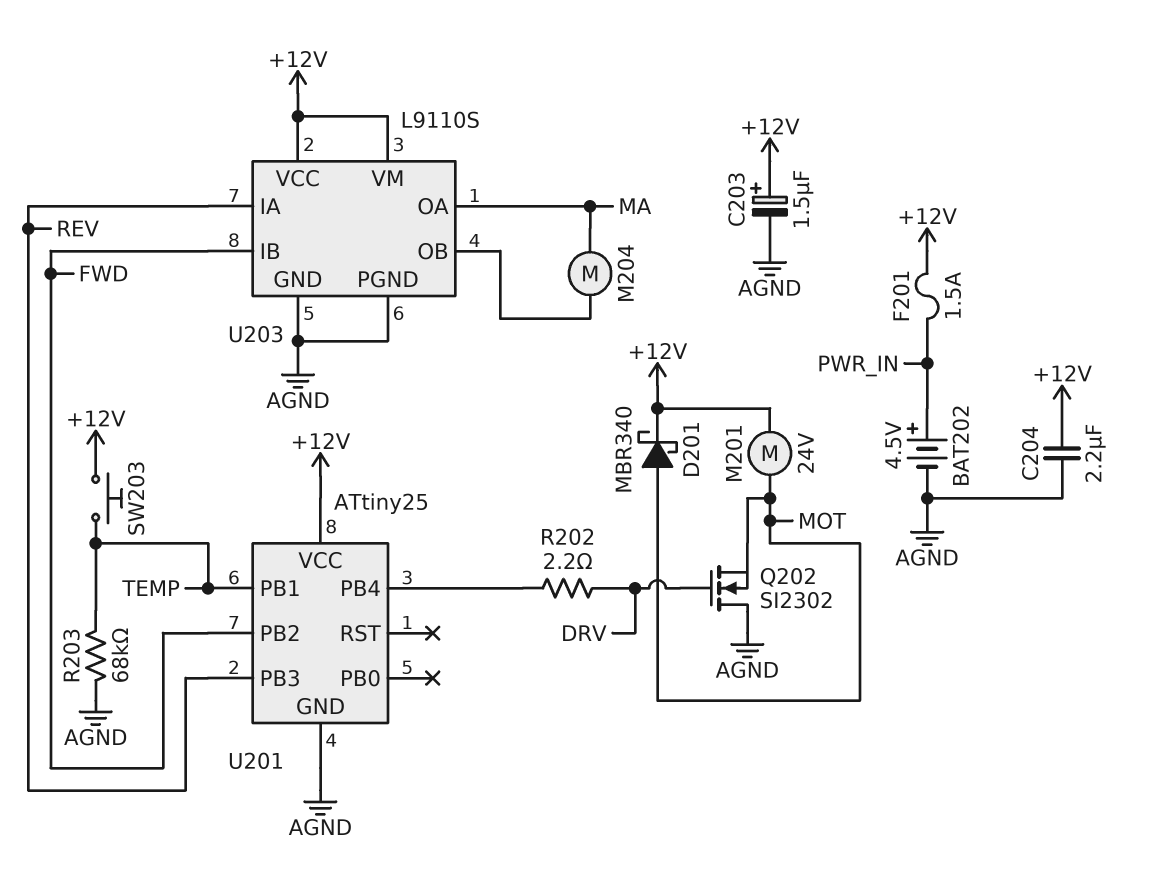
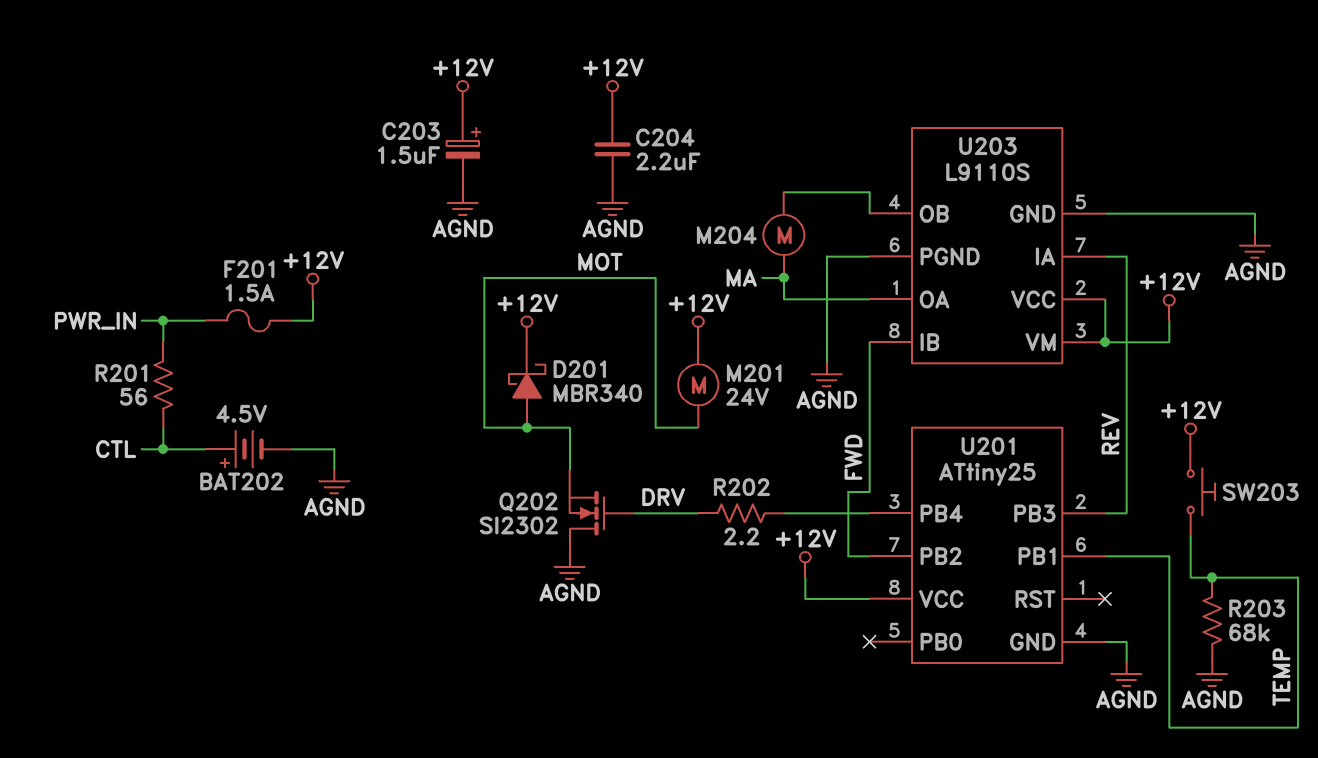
BAT202: 4.5V (plus PWR_IN, minus AGND) -> 4.5V (plus CTL, minus AGND)
R201: none -> 56 (CTL, PWR_IN)

